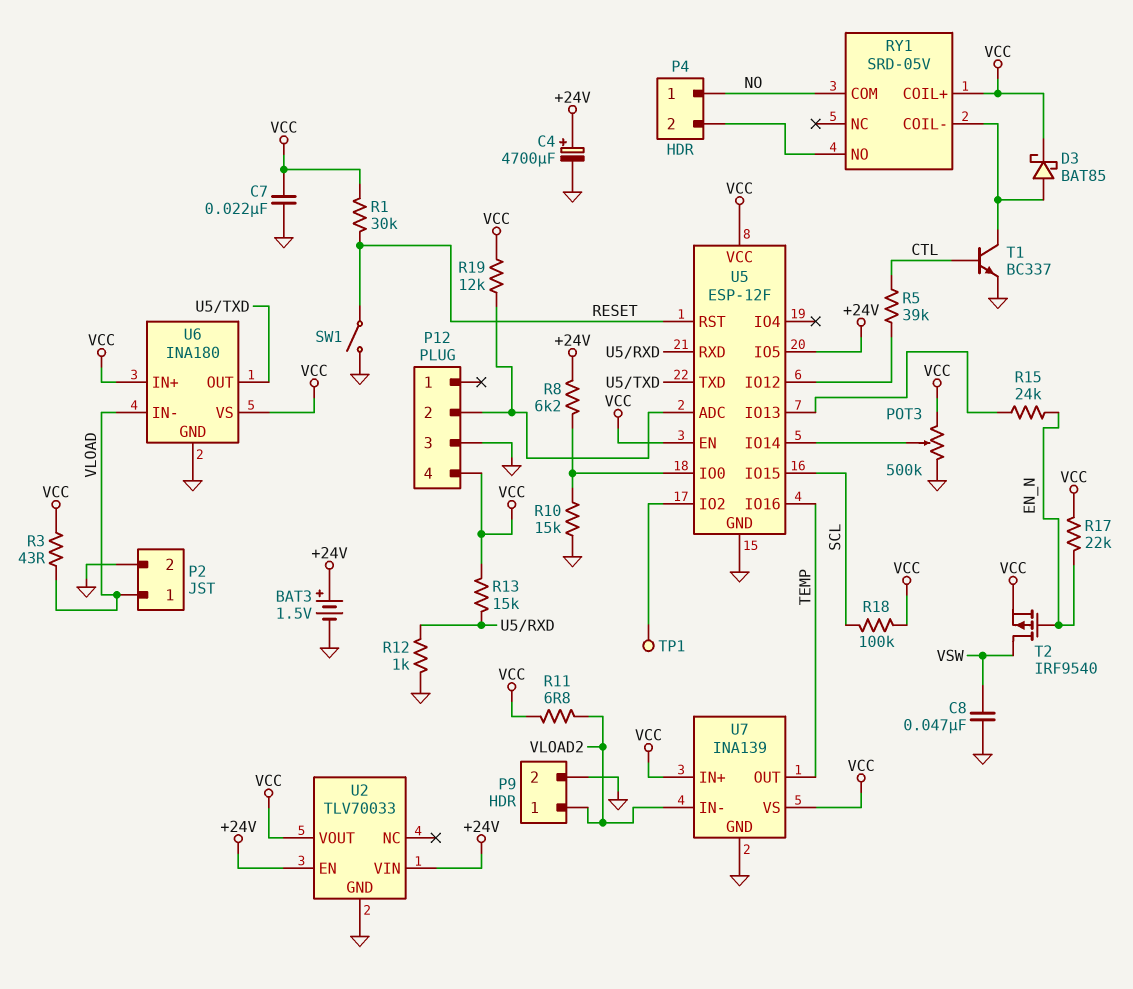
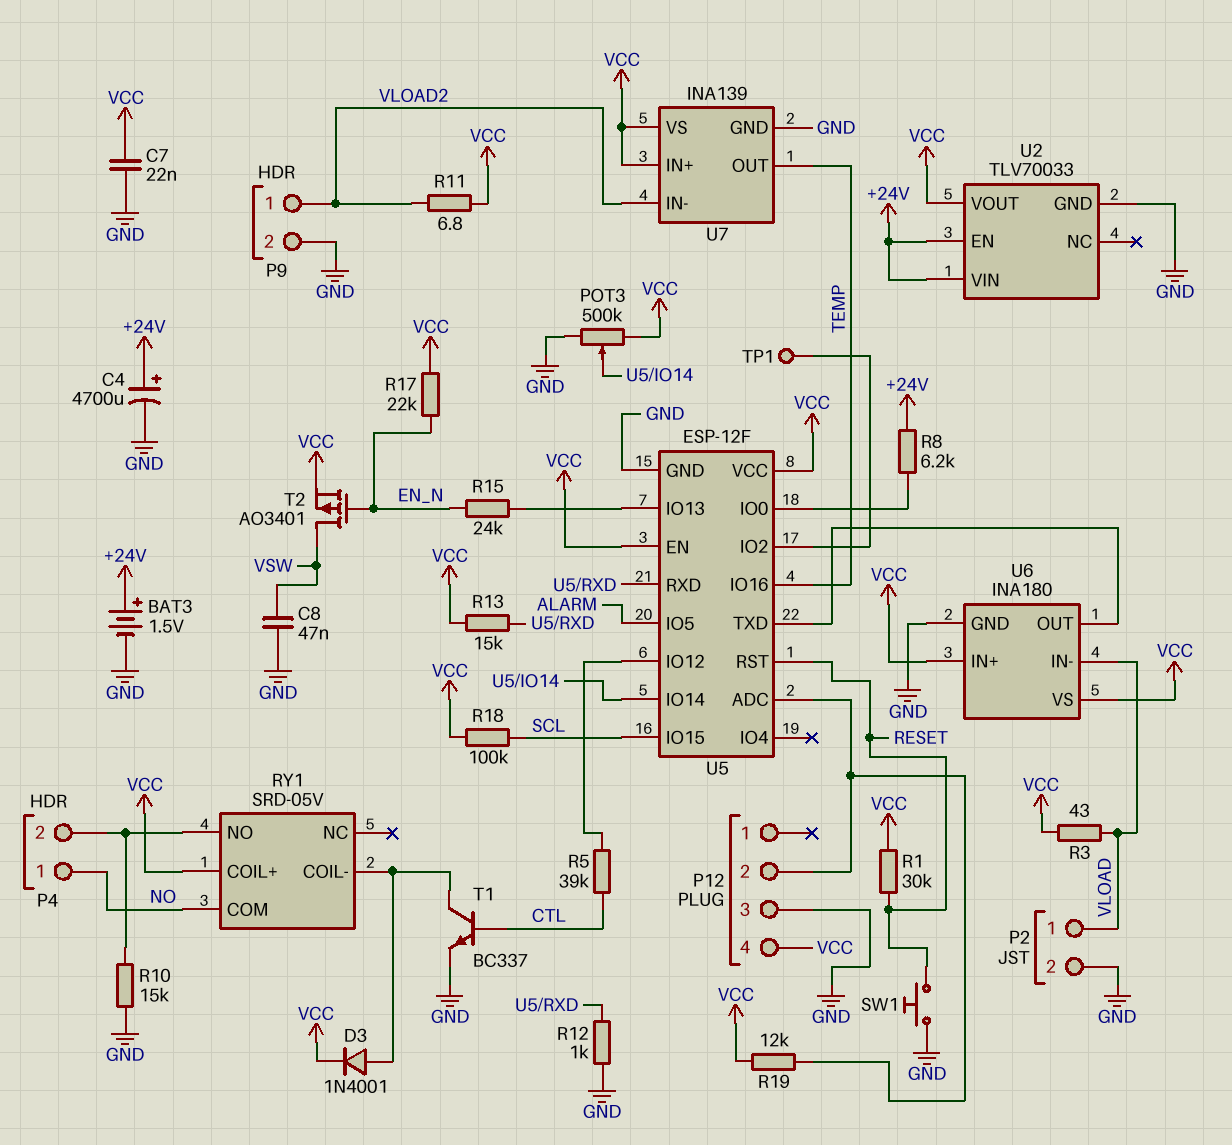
D3: schottky BAT85 (A RY1/COIL-, K VCC) -> diode 1N4001 (A RY1/COIL-, K VCC)
R10: 15k (GND, U5/IO0) -> 15k (GND, P4/2)
SW1: switch (GND, RESET) -> button (GND, RESET)
T2: PMOS IRF9540 (G EN_N, D VSW, S VCC) -> PMOS AO3401 (G EN_N, D VSW, S VCC)
U5 pin IO5: +24V -> ALARM

